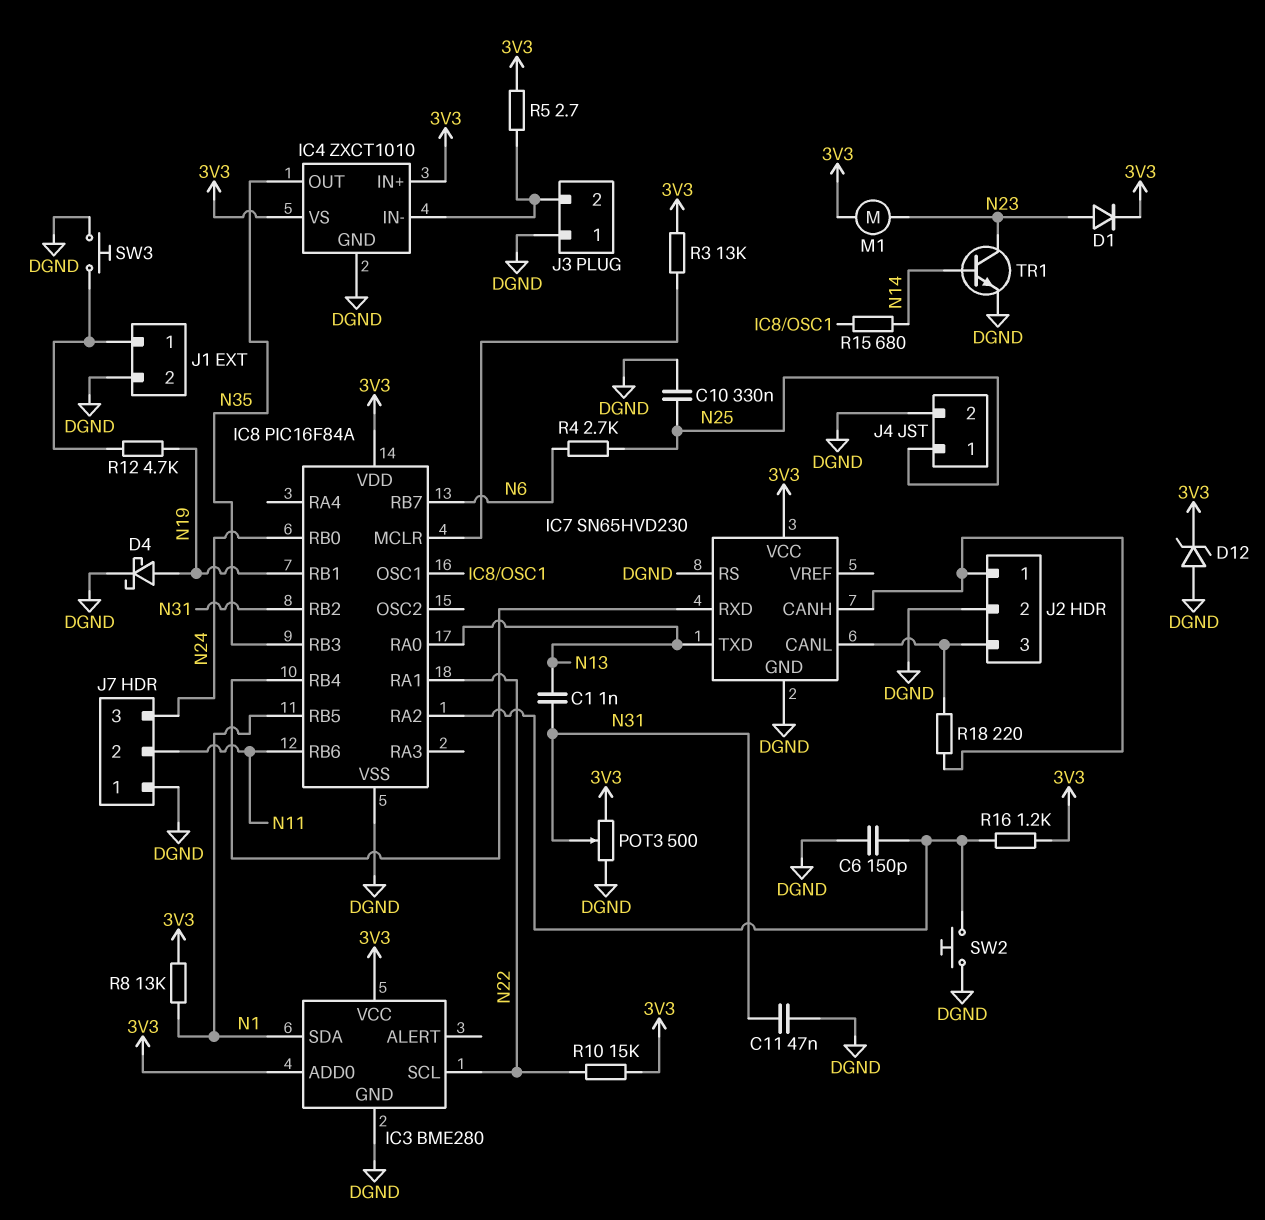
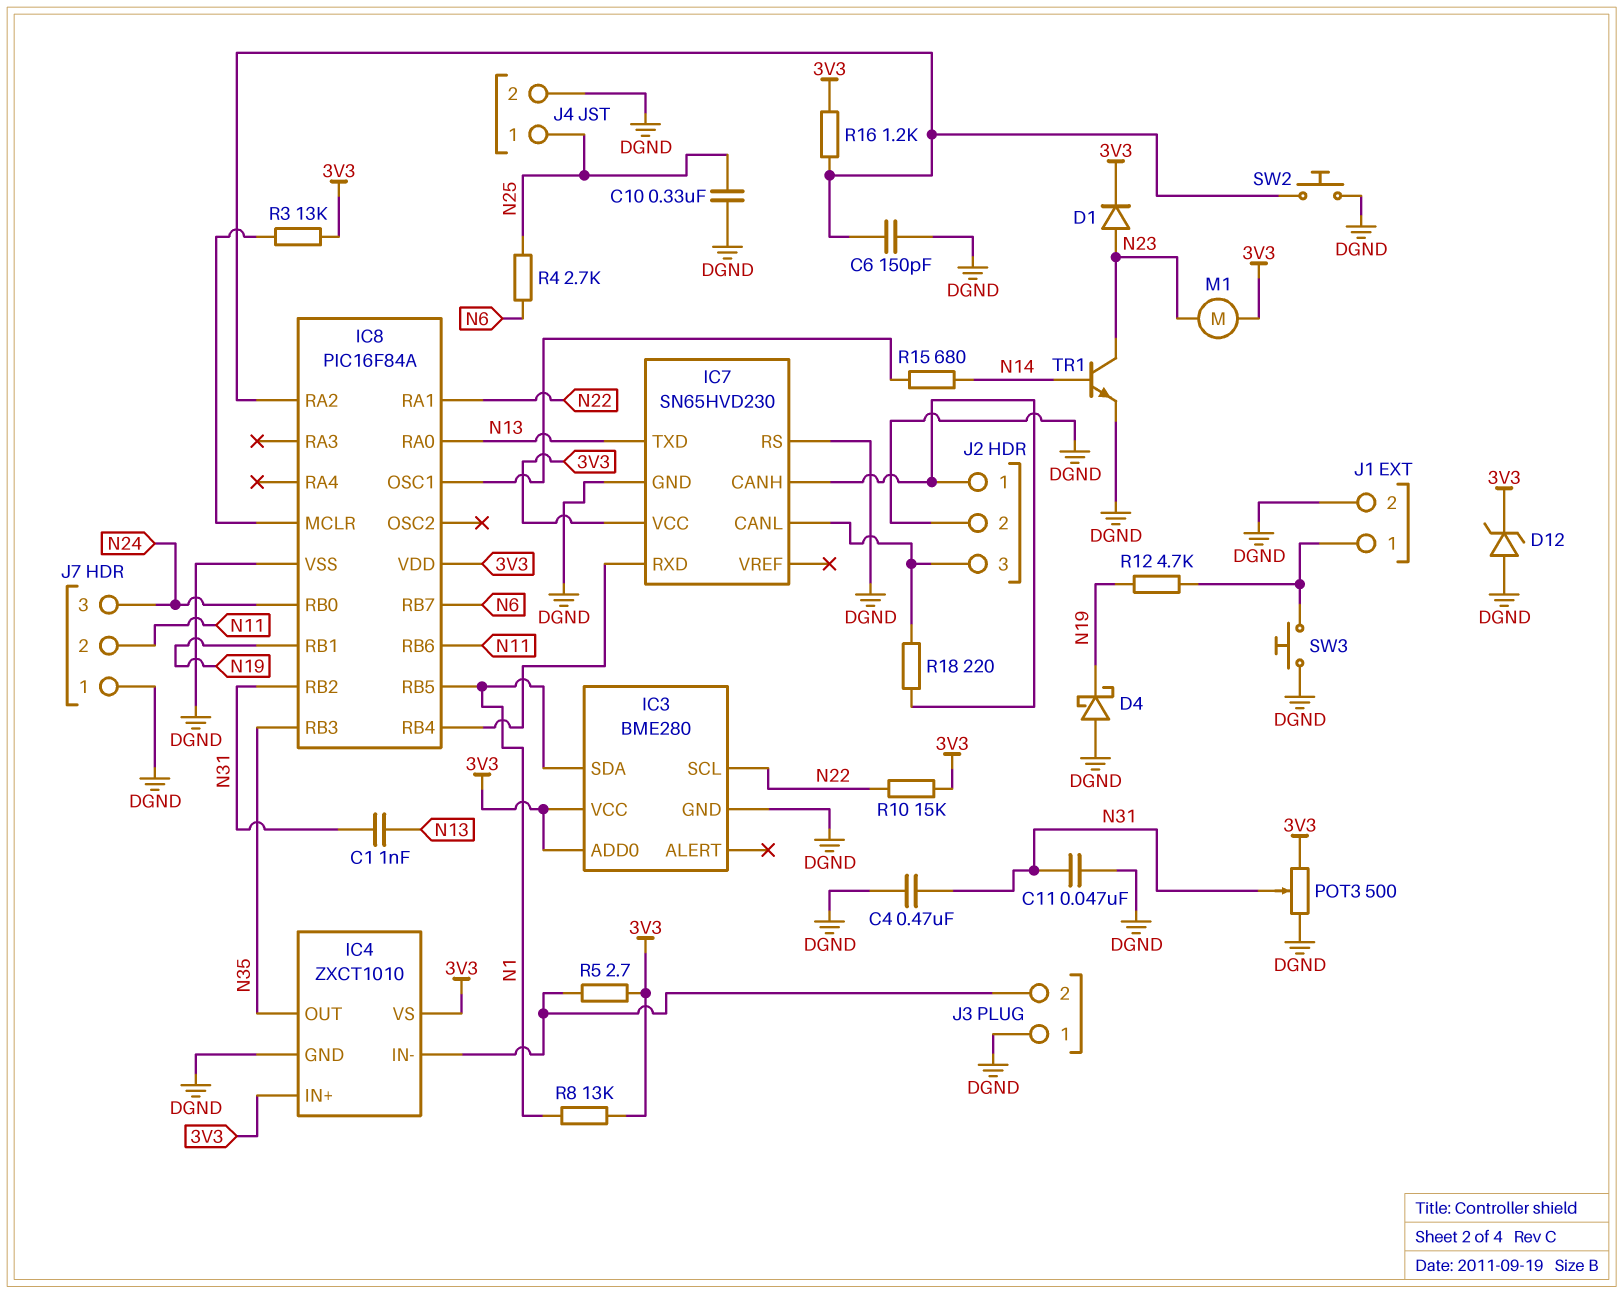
C4: none -> 470nF (DGND, N31)
D4: schottky (A N19, K DGND) -> schottky (A DGND, K N19)

